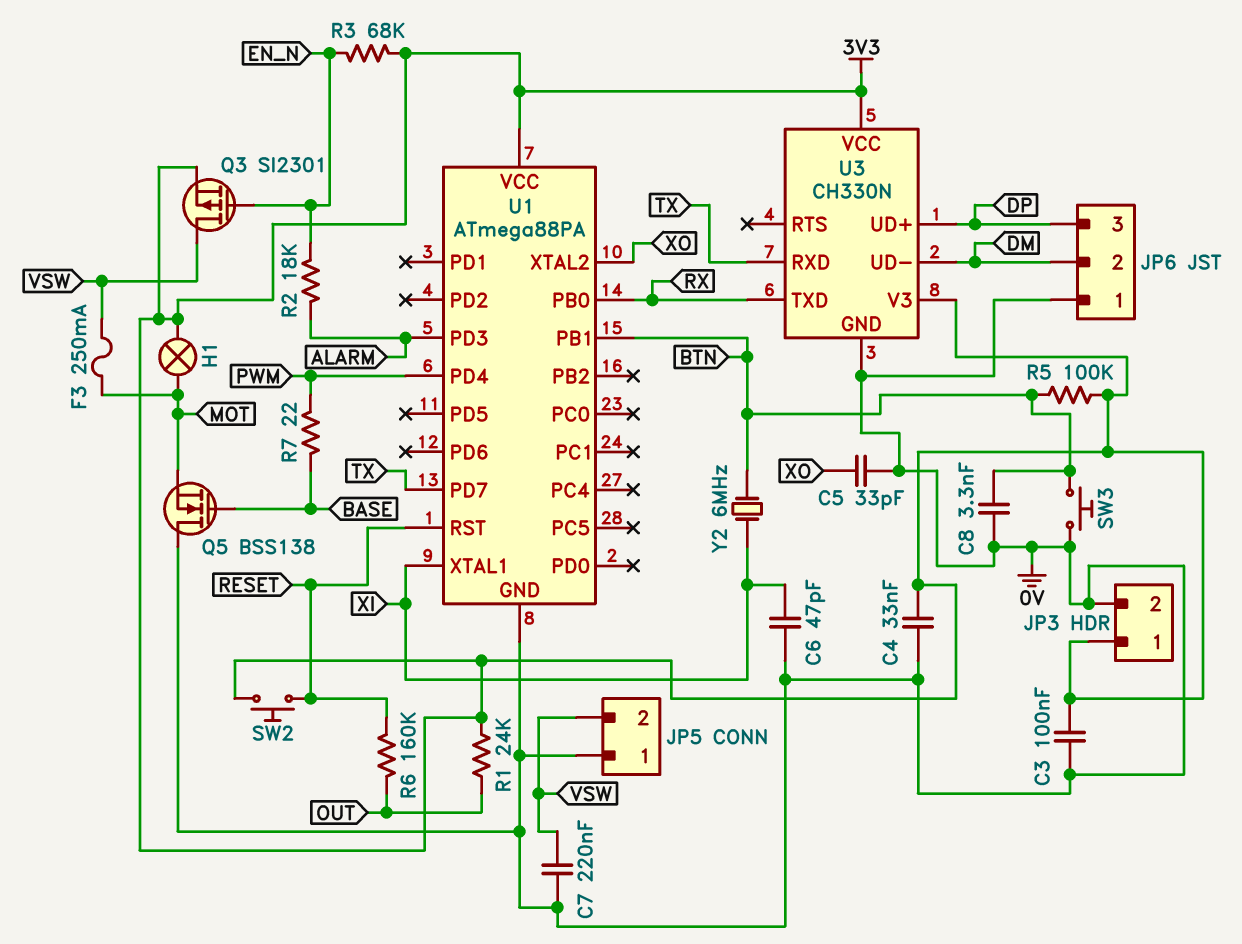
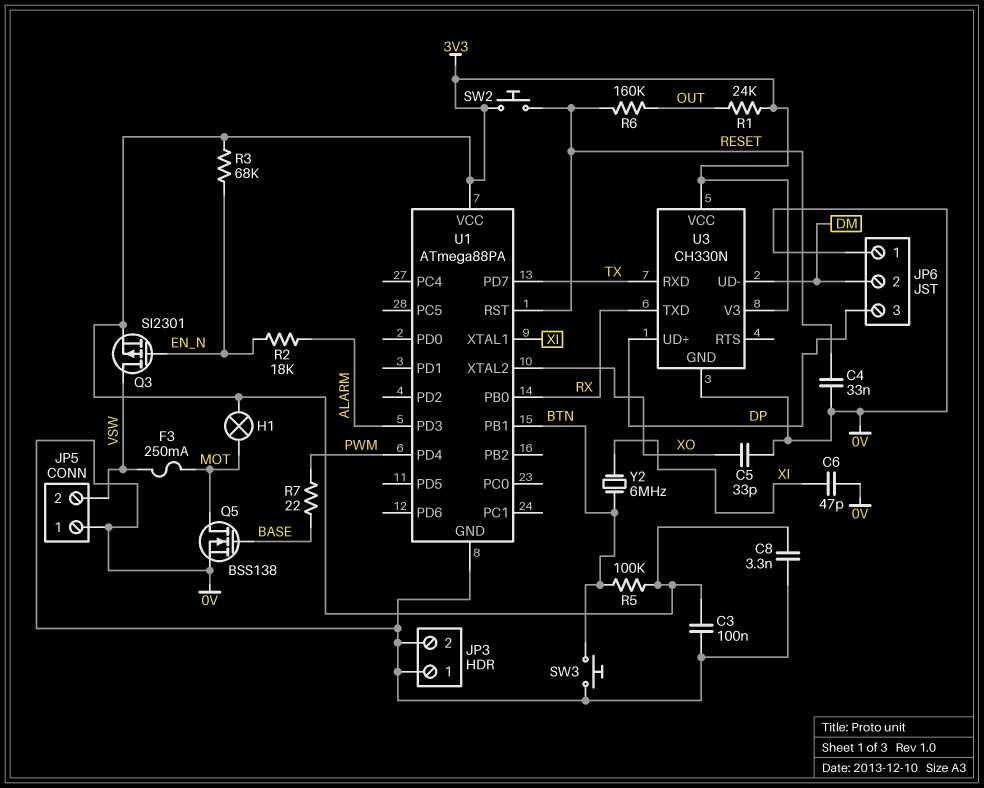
C4: 33nF (0V, 3V3) -> 33nF (0V, RESET)
C7: 220nF (0V, VSW) -> none
C8: 3.3nF (0V, BTN) -> 3.3nF (0V, 3V3)
JP3 pin 1: 3V3 -> 0V
Q5: NMOS BSS138 (G BASE, D 0V, S MOT) -> NMOS BSS138 (G BASE, D MOT, S 0V)

